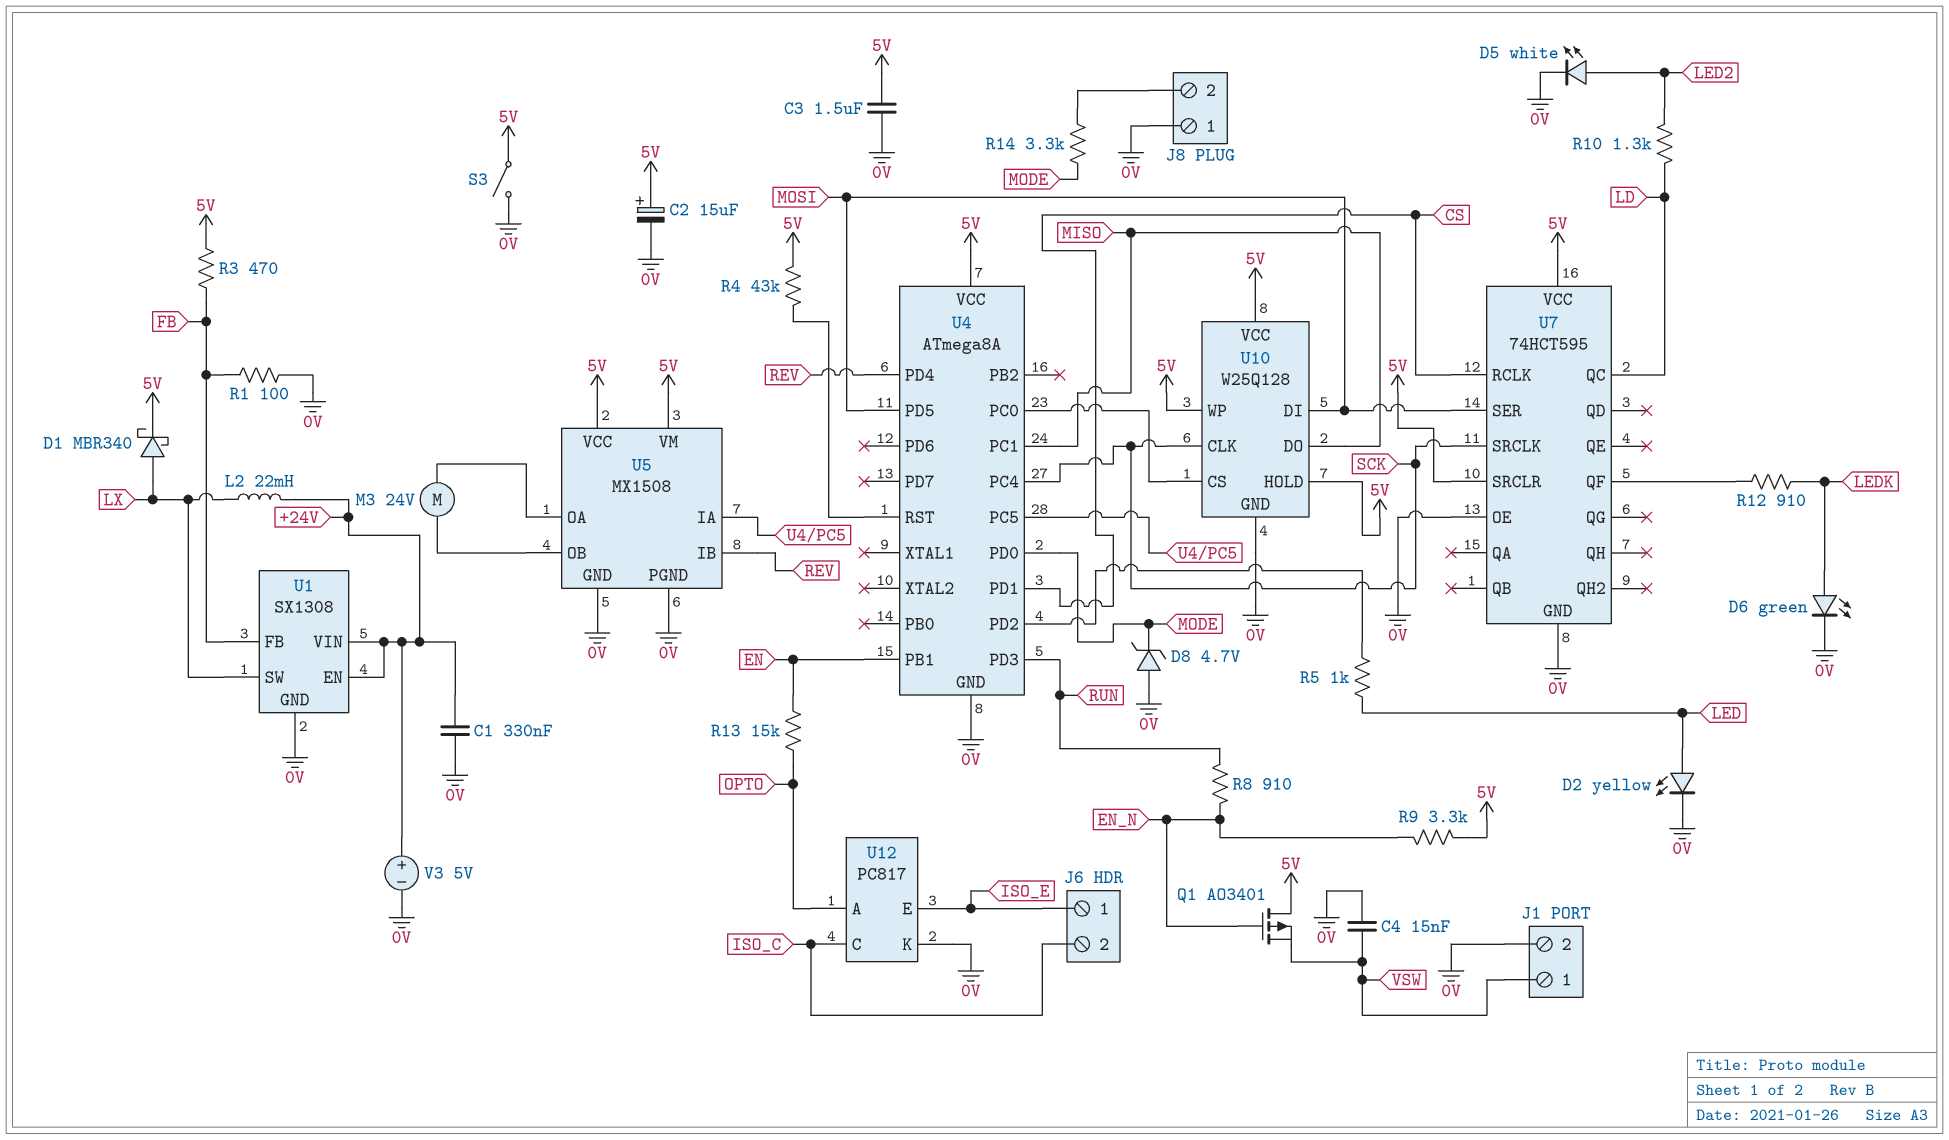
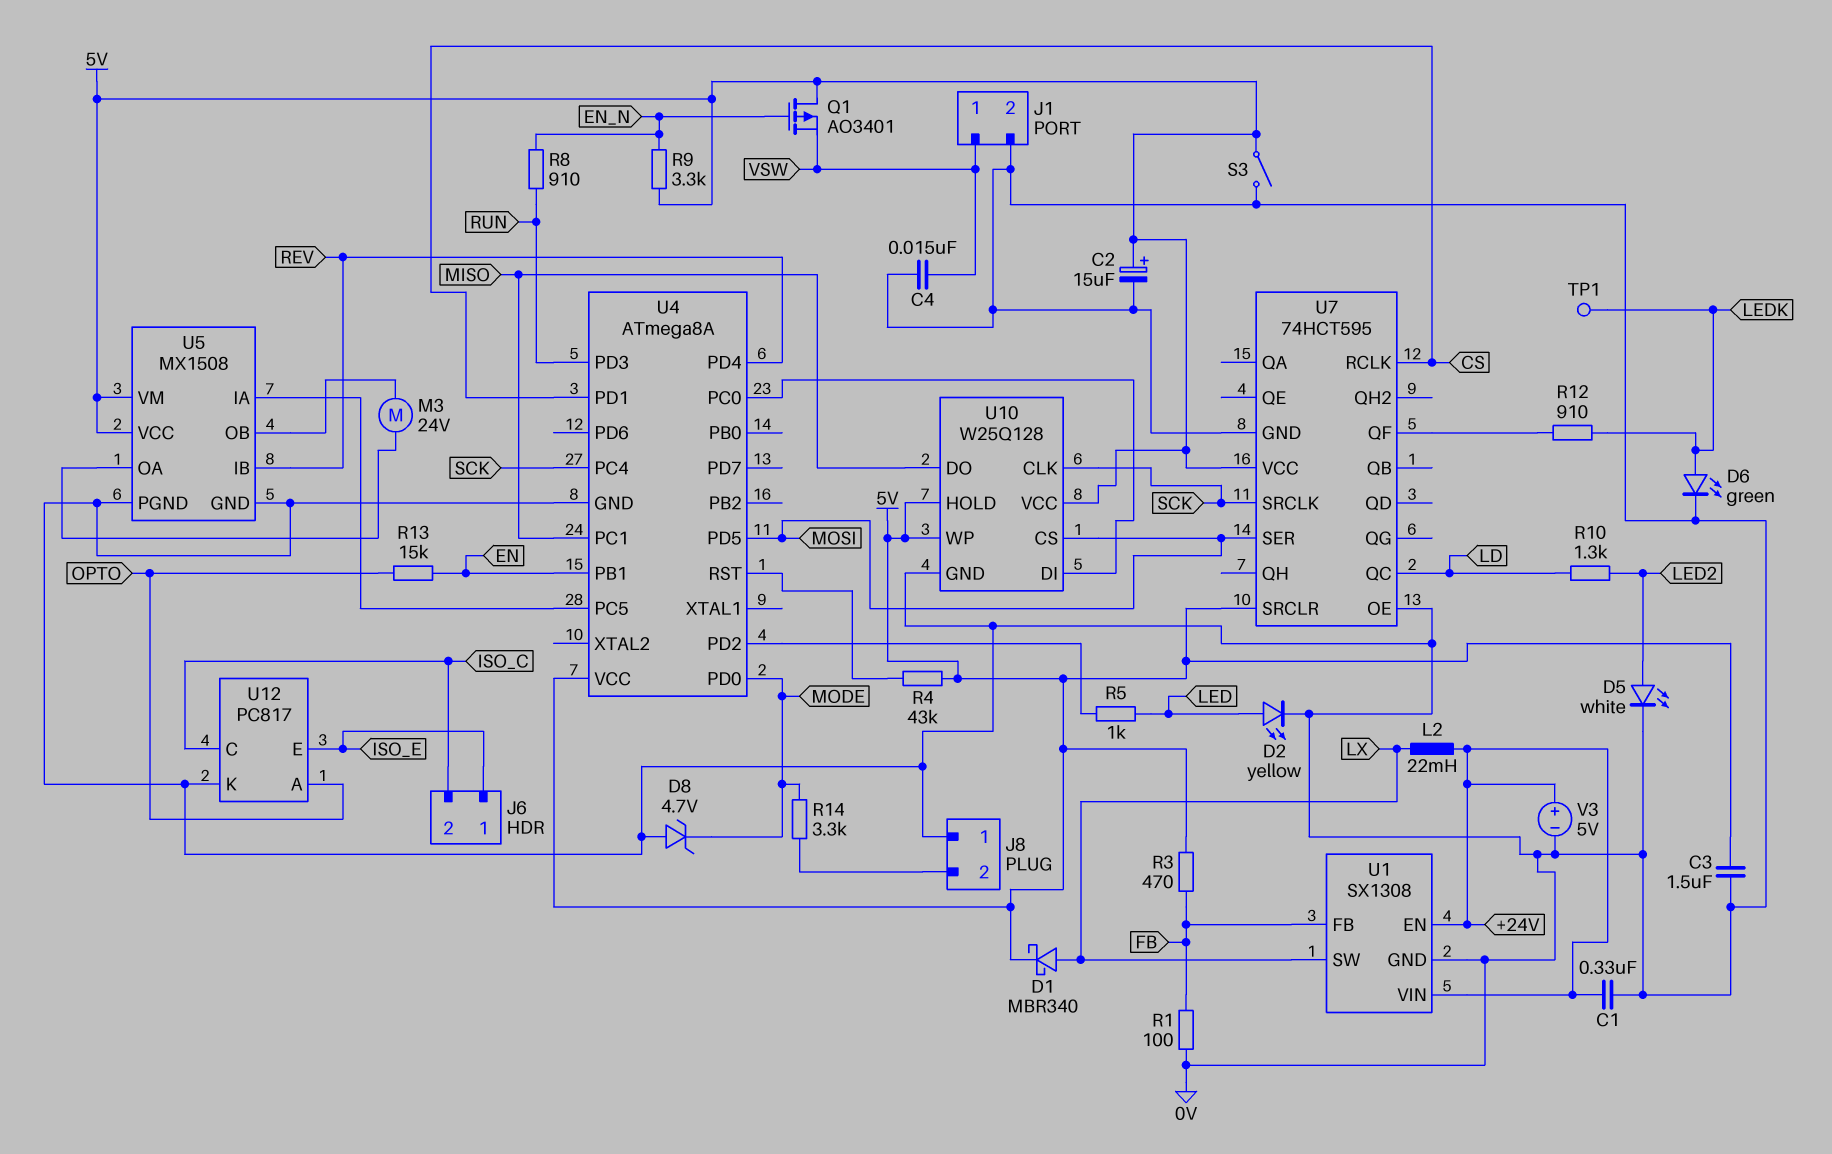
TP1: none -> test point (LEDK)
U10 pin CS: U4/PC0 -> MOSI
U10 pin DI: MOSI -> U4/PC0

